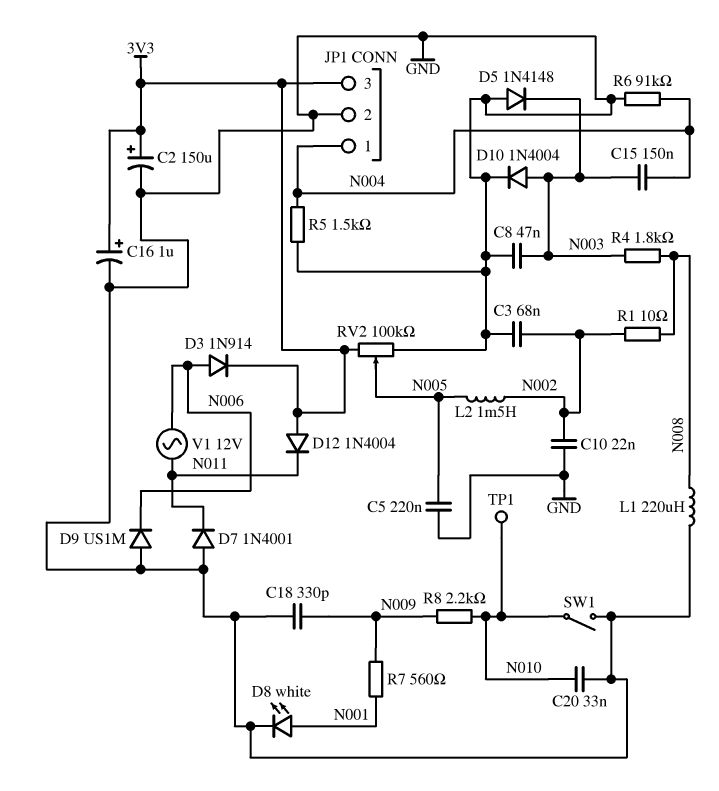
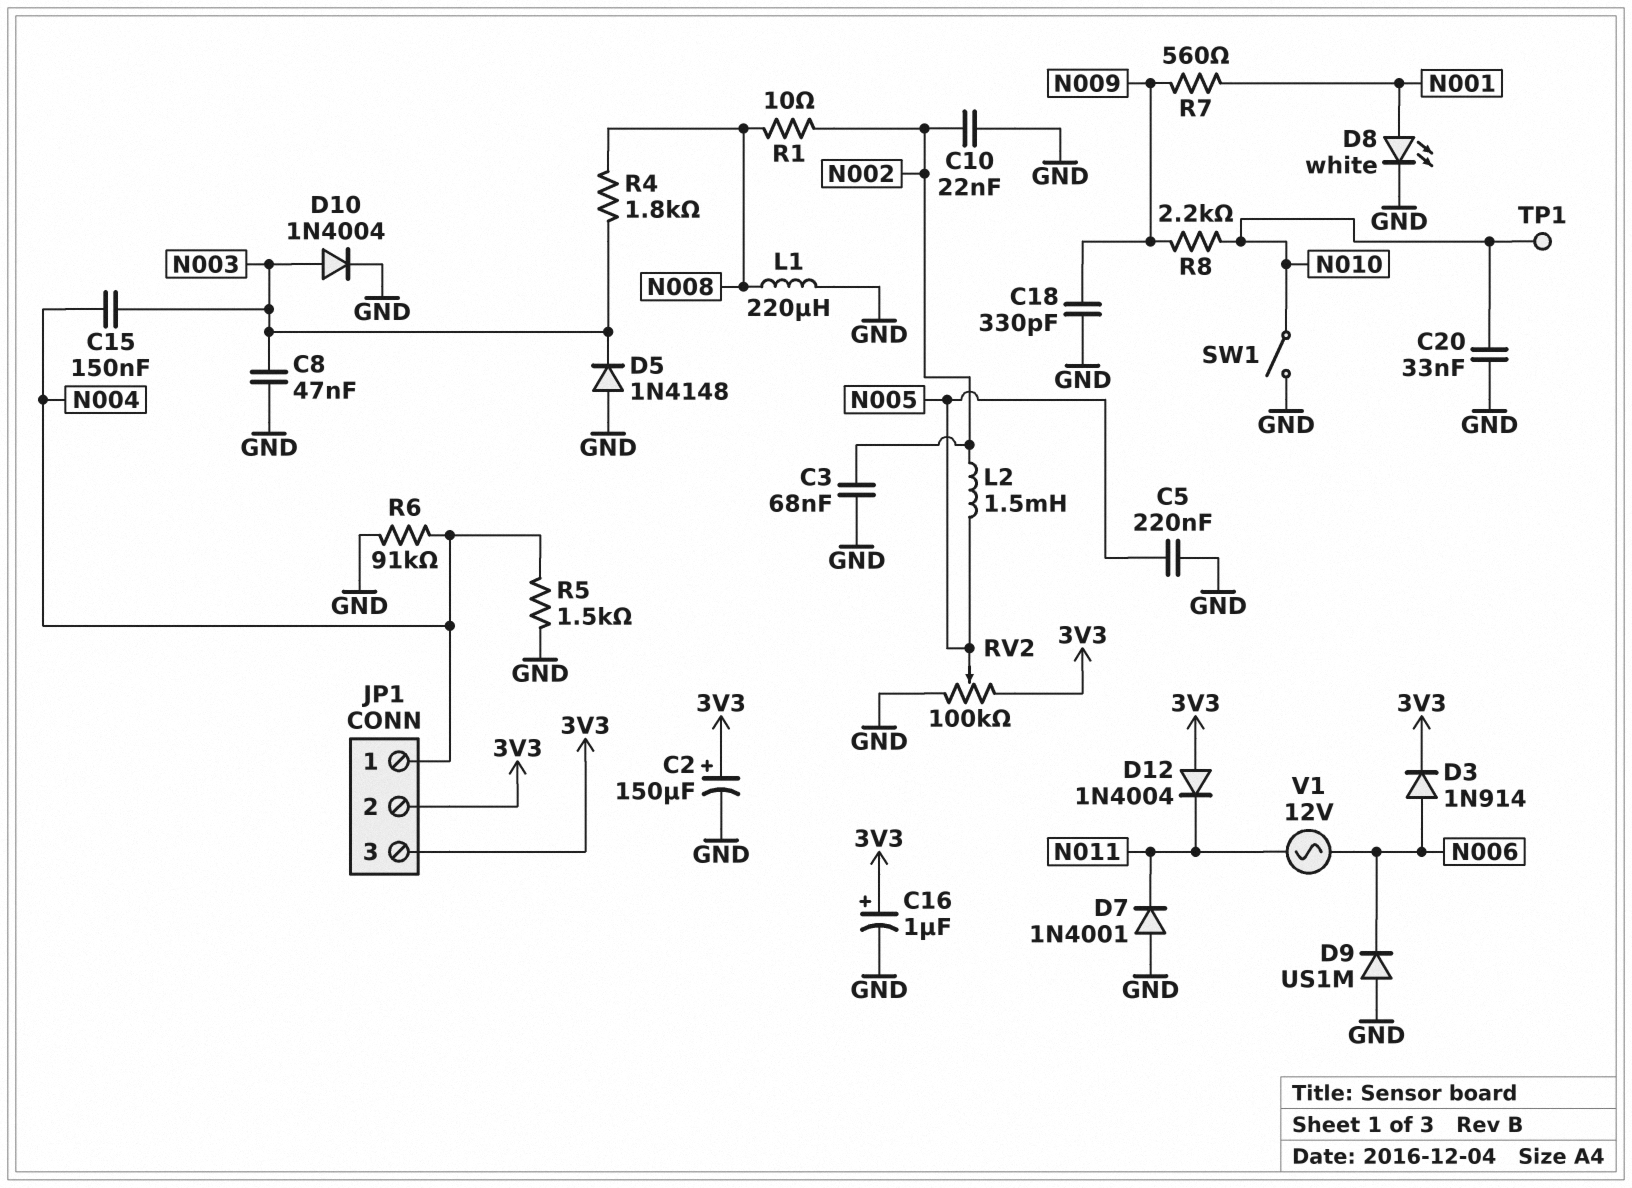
JP1 pin 2: GND -> 3V3

